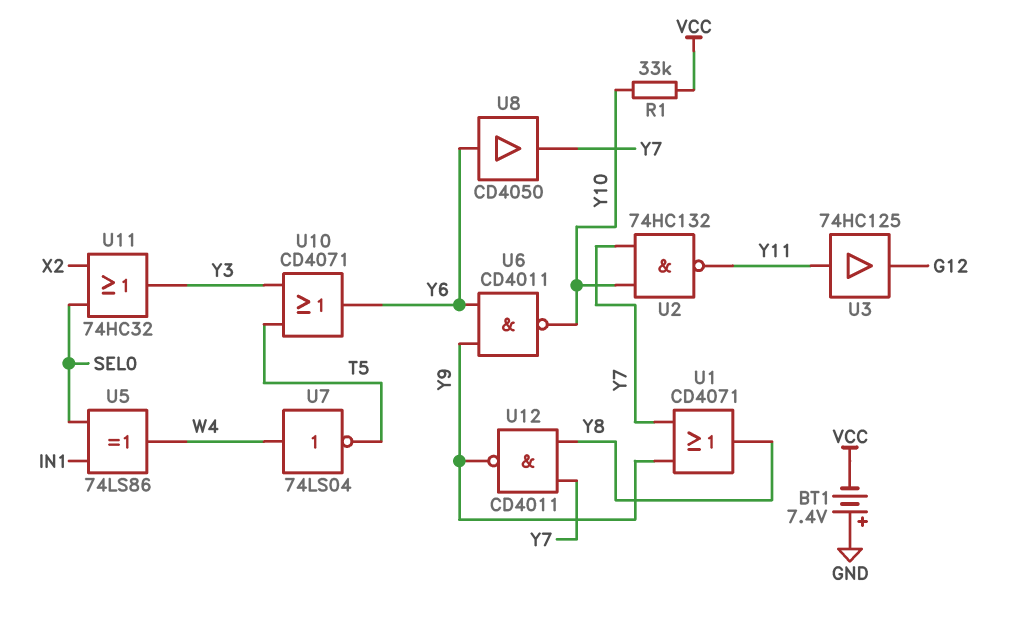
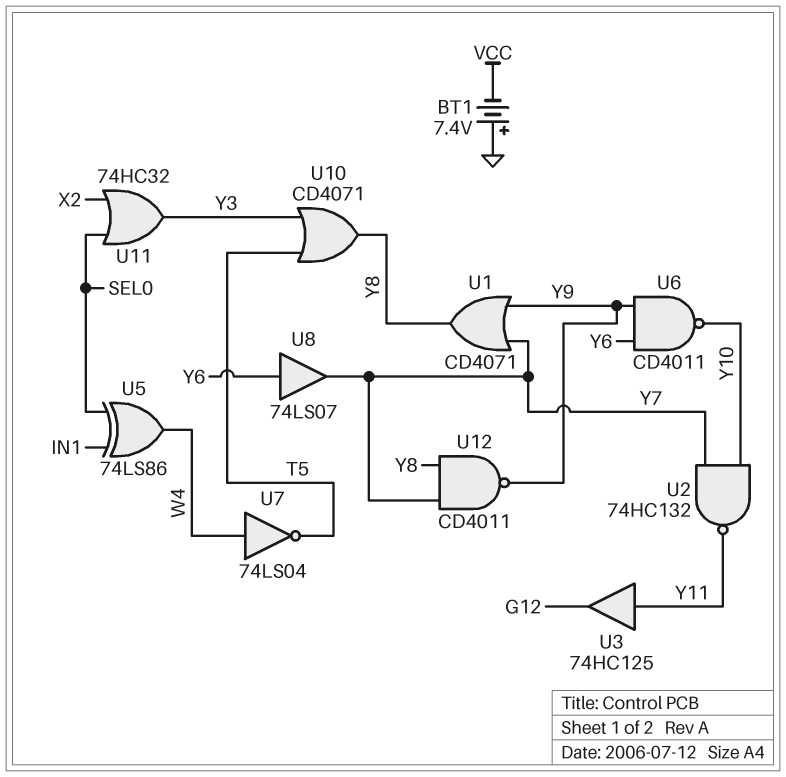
R1: 33k (VCC, Y10) -> none
U8: buffer CD4050 (in Y6, out Y7) -> buffer 74LS07 (in Y6, out Y7)
U10: OR CD4071 (in T5, in Y3, out Y6) -> OR CD4071 (in T5, in Y3, out Y8)

